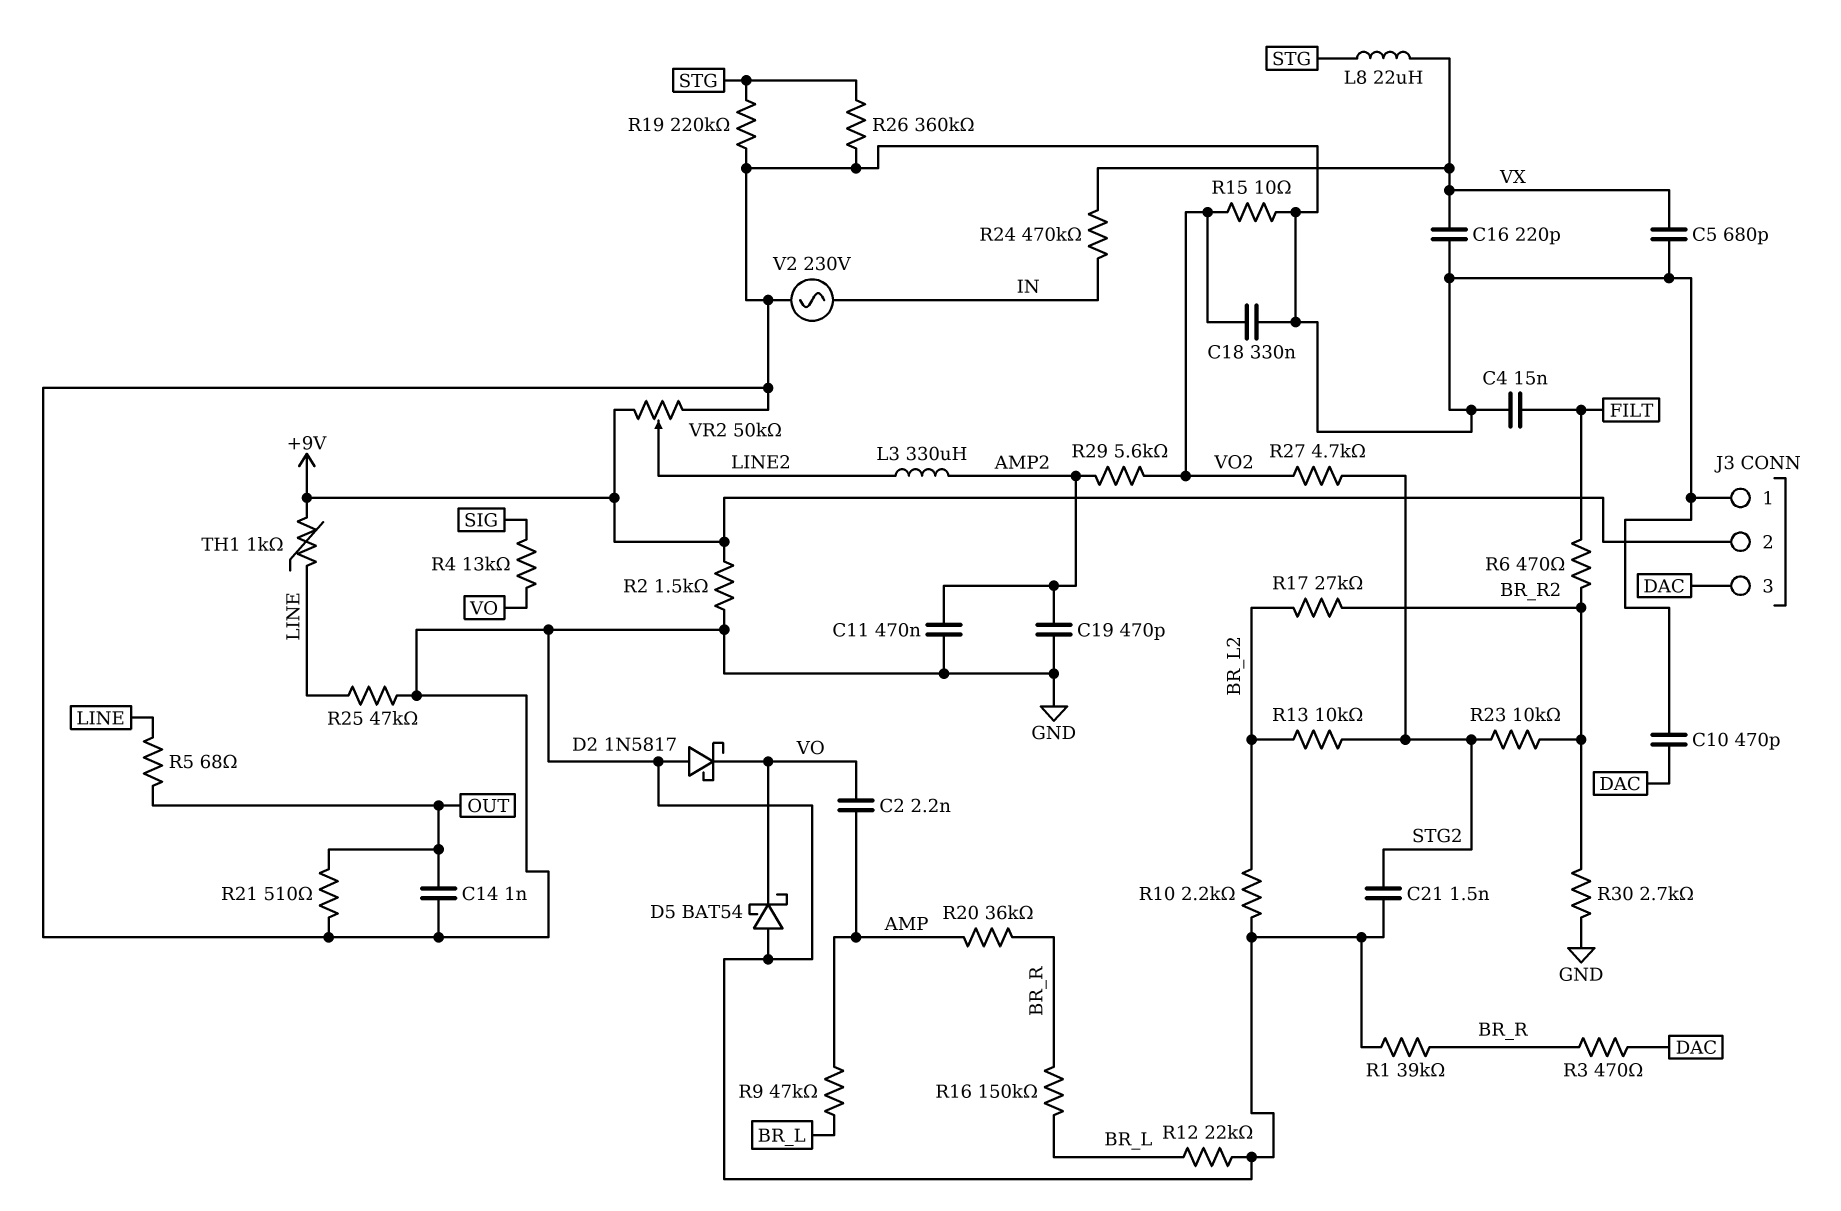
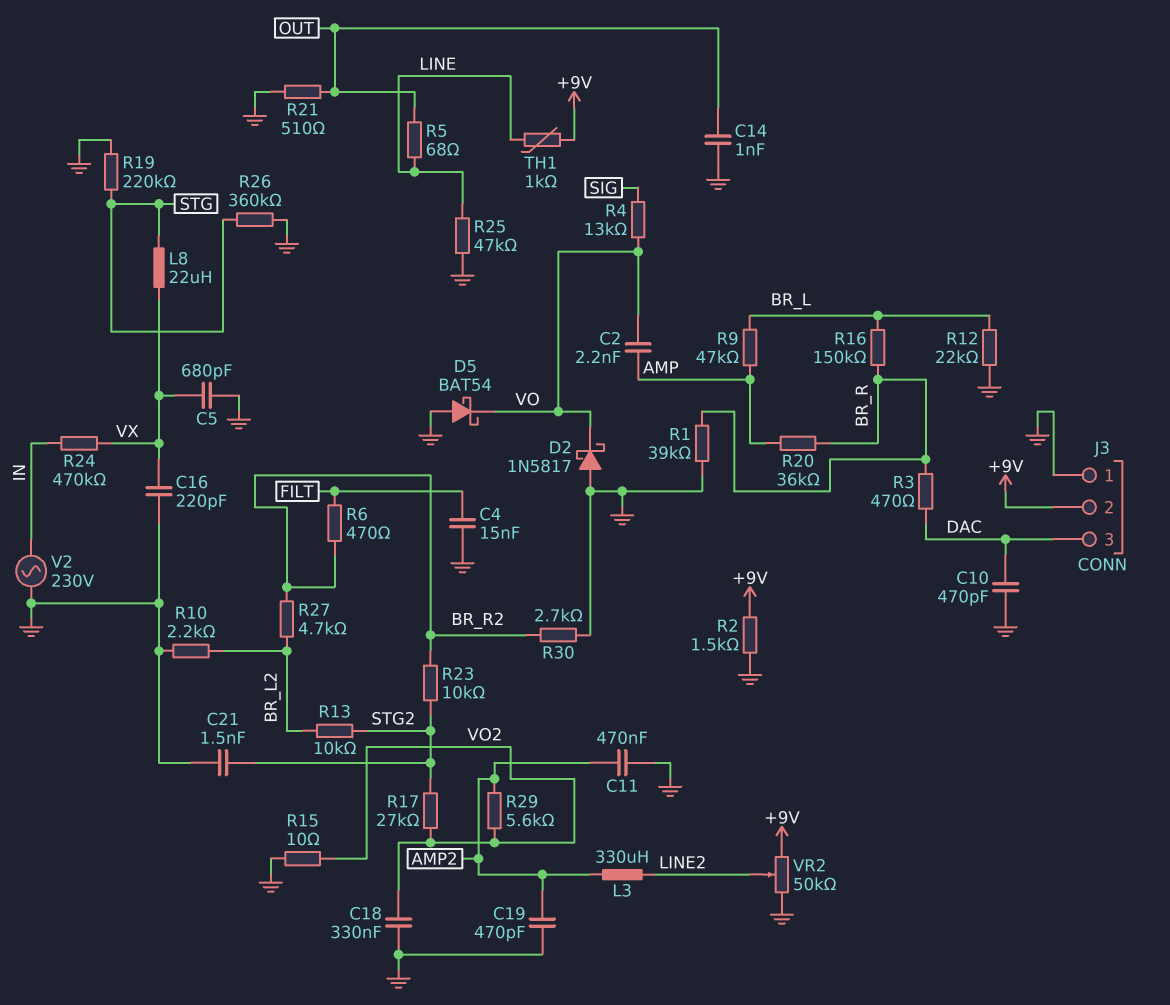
R17: 27k (BR_L2, BR_R2) -> 27k (STG2, VO2)
R27: 4.7k (STG2, VO2) -> 4.7k (BR_L2, BR_R2)

